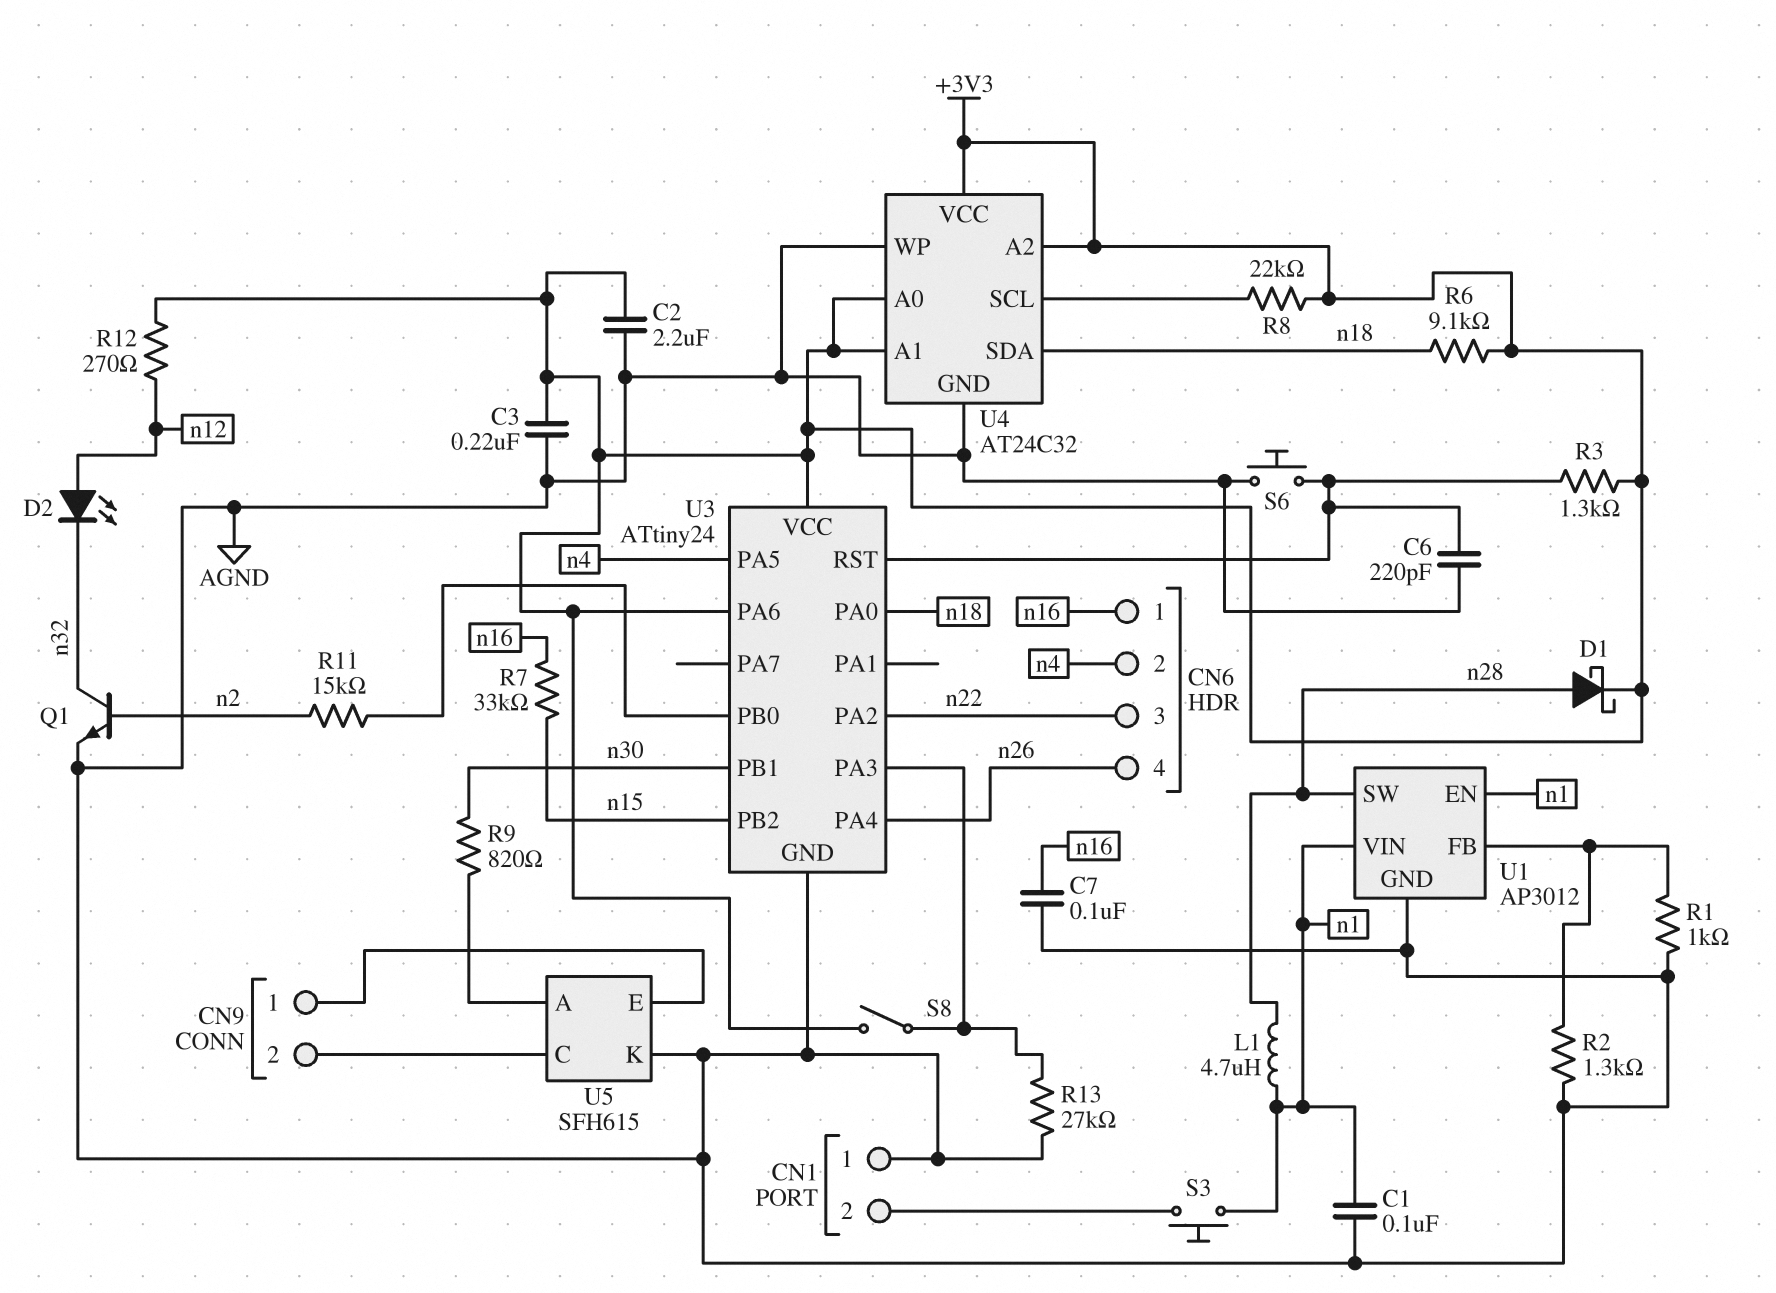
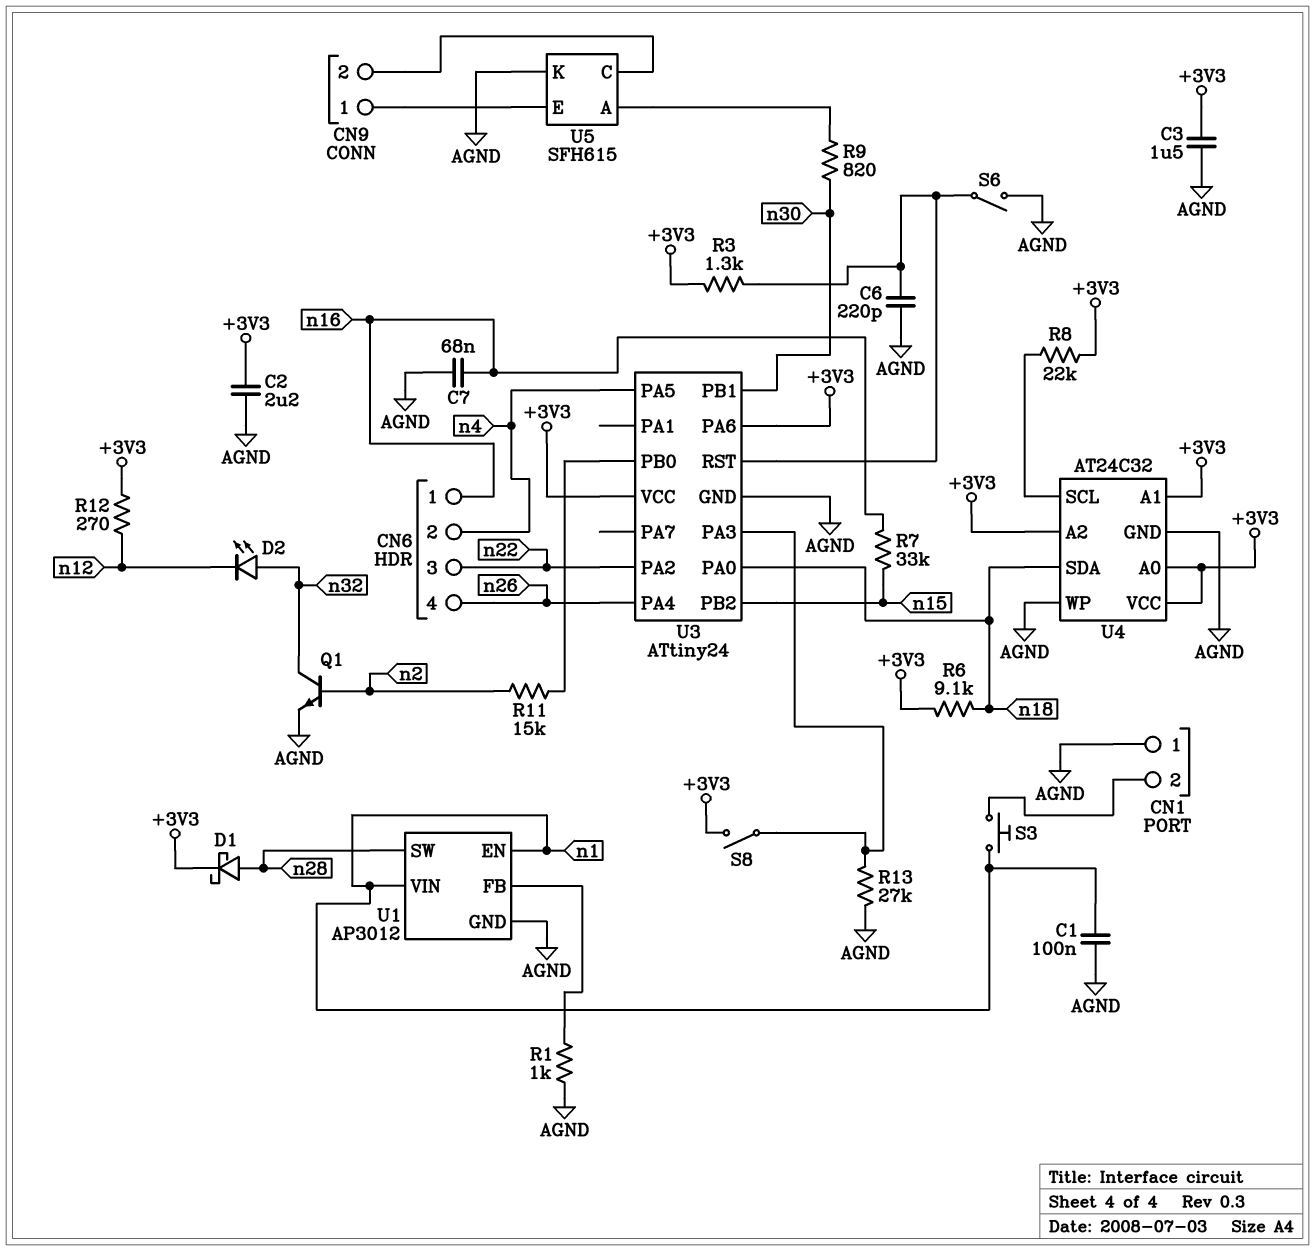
C3: 220nF (+3V3, AGND) -> 1.5uF (+3V3, AGND)
C7: 100nF (AGND, n16) -> 68nF (AGND, n16)
D2: LED (A n12, K n32) -> LED (A n32, K n12)
L1: 4.7uH (n1, n28) -> none
R2: 1.3k (AGND, U1/FB) -> none
S6: button (AGND, U3/RST) -> switch (AGND, U3/RST)

